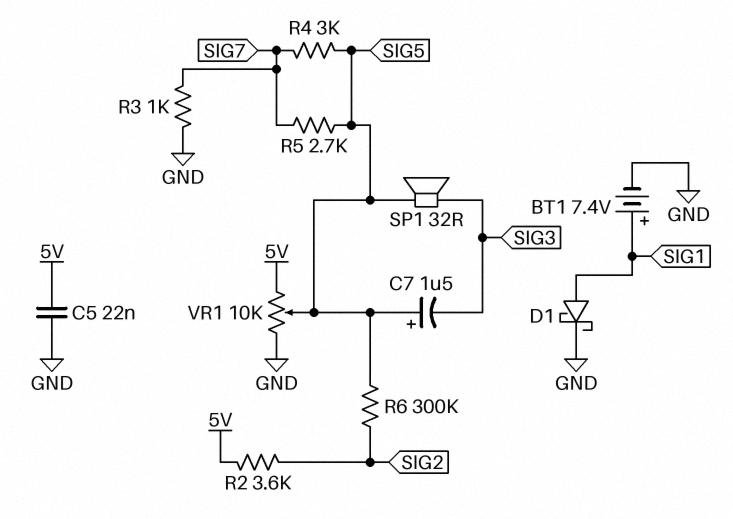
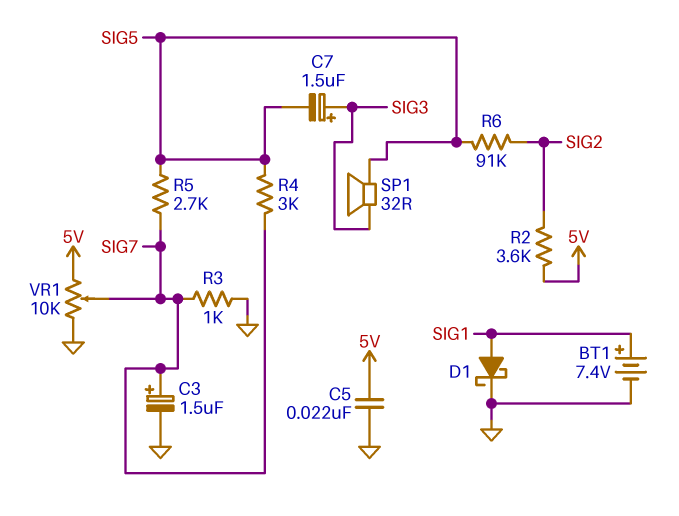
C3: none -> 1.5uF (plus SIG7, minus GND)
C7: 1.5uF (plus SIG5, minus SIG3) -> 1.5uF (plus SIG3, minus SIG5)
R6: 300k (SIG2, SIG5) -> 91k (SIG2, SIG5)
VR1: 10k (5V, GND, wiper SIG5) -> 10k (5V, GND, wiper SIG7)

